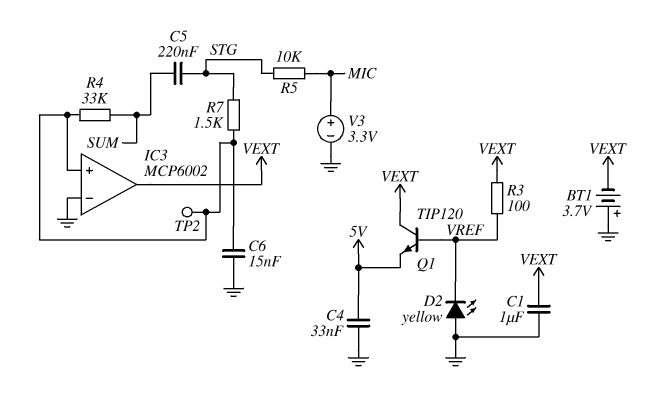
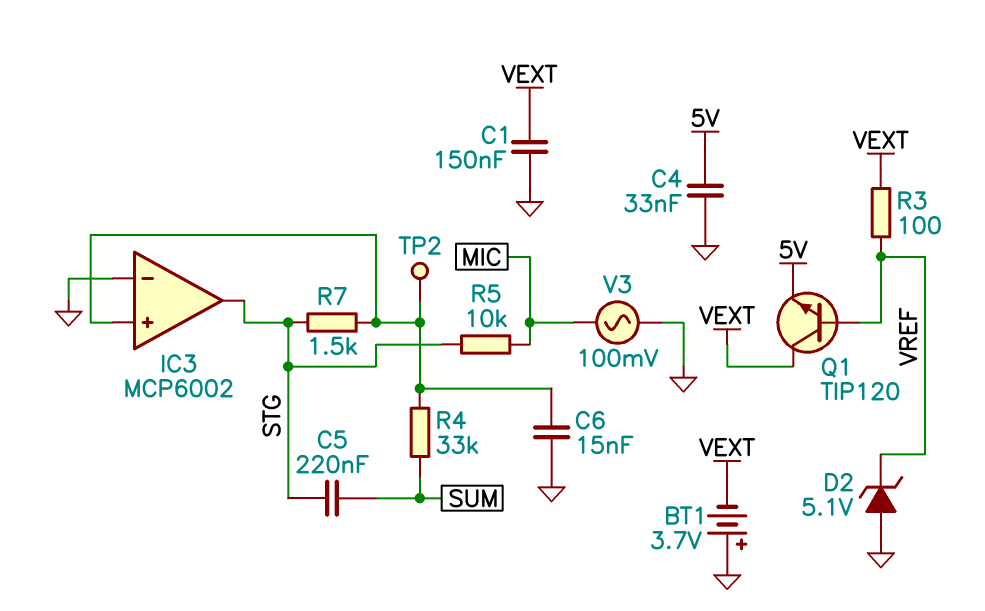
C1: 1uF (GND, VEXT) -> 150nF (GND, VEXT)
D2: LED yellow (A GND, K VREF) -> zener 5.1V (A GND, K VREF)
IC3 pin out: VEXT -> STG
V3: 3.3V (plus MIC, minus GND) -> AC 100mV (GND, MIC)

